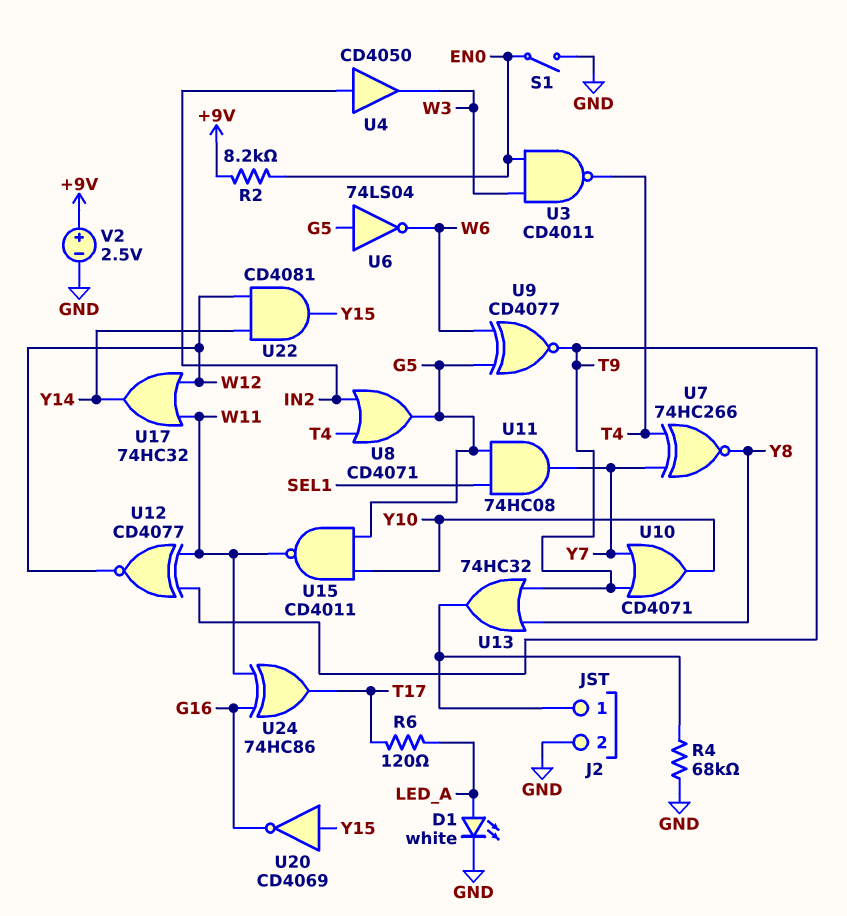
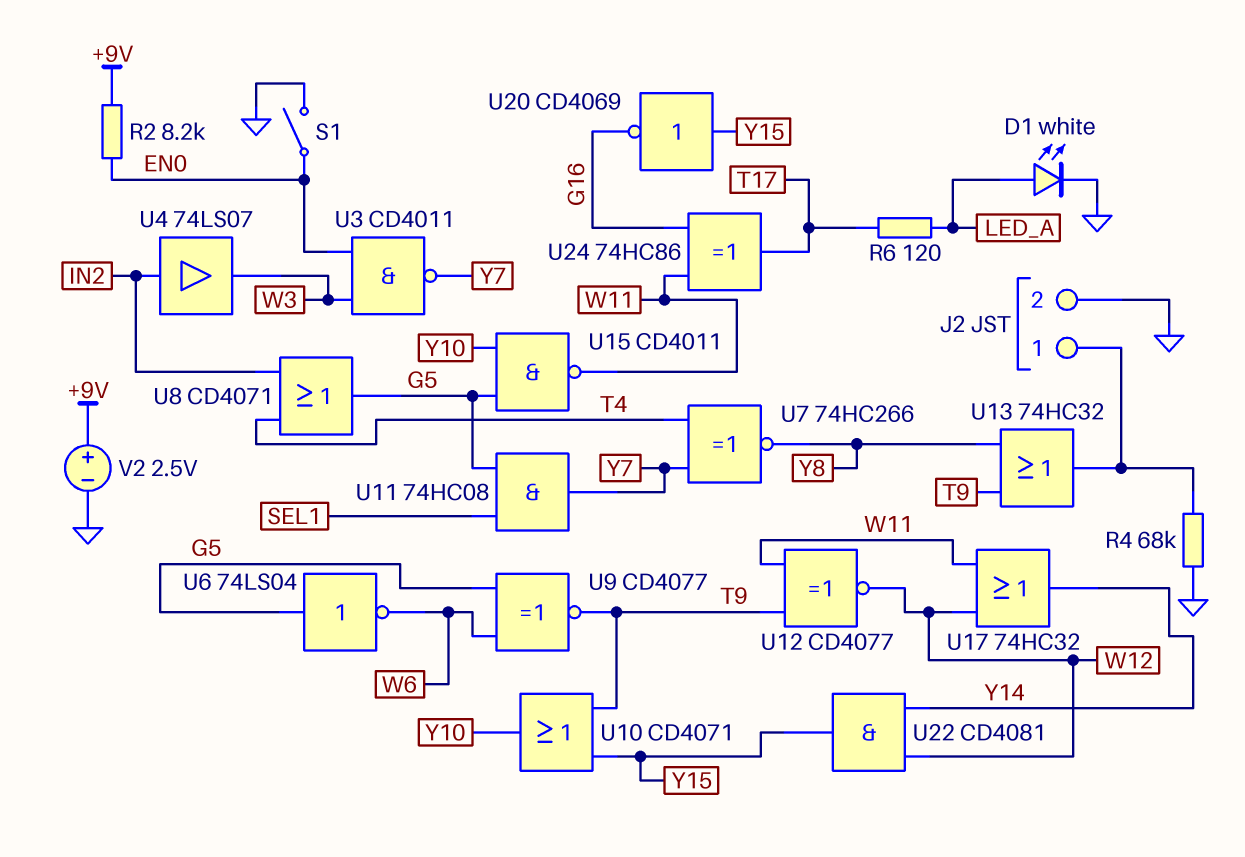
U3: NAND CD4011 (in EN0, in W3, out T4) -> NAND CD4011 (in EN0, in W3, out Y7)
U4: buffer CD4050 (in IN2, out W3) -> buffer 74LS07 (in IN2, out W3)
U10: OR CD4071 (in T9, in Y7, out Y10) -> OR CD4071 (in T9, in Y15, out Y10)

